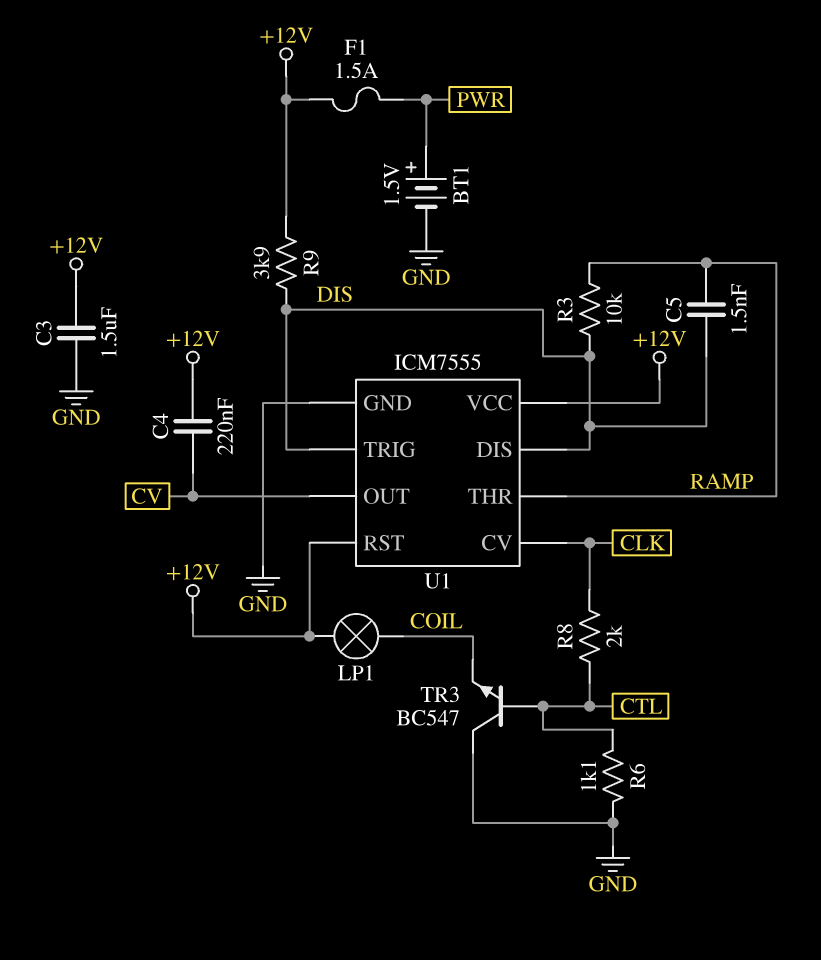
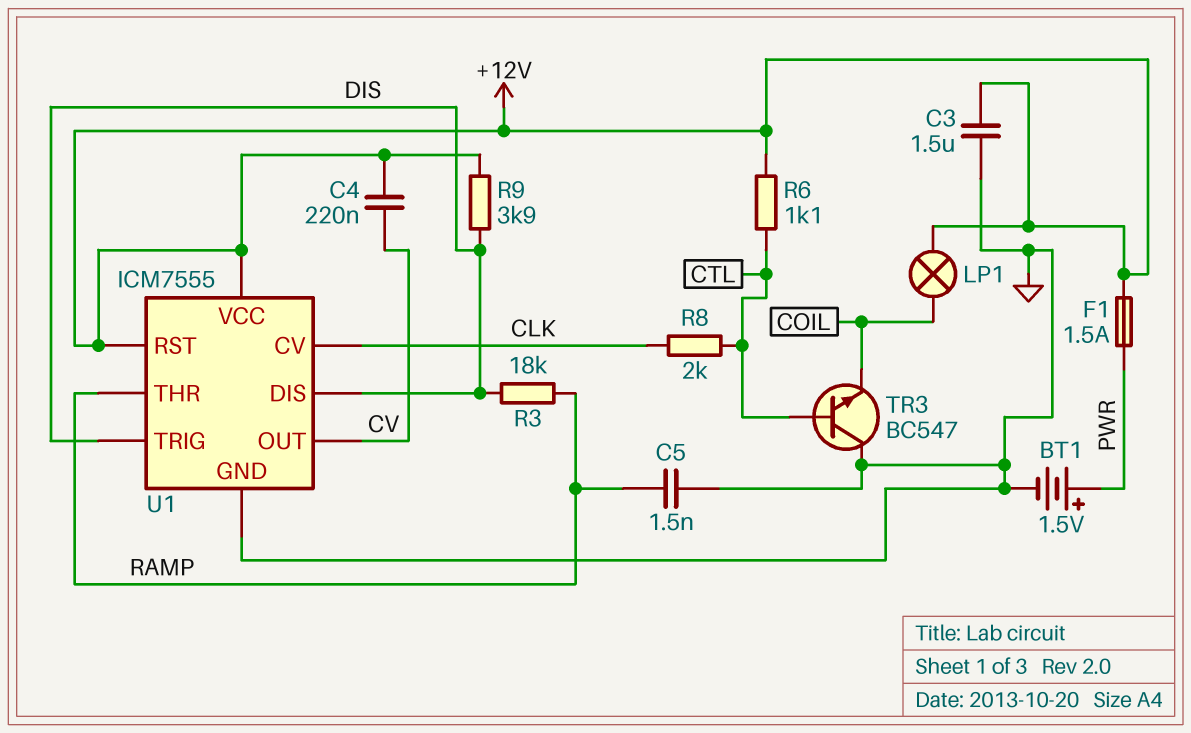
C5: 1.5nF (DIS, RAMP) -> 1.5nF (GND, RAMP)
R3: 10k (DIS, RAMP) -> 18k (DIS, RAMP)
R6: 1.1k (CTL, GND) -> 1.1k (+12V, CTL)

